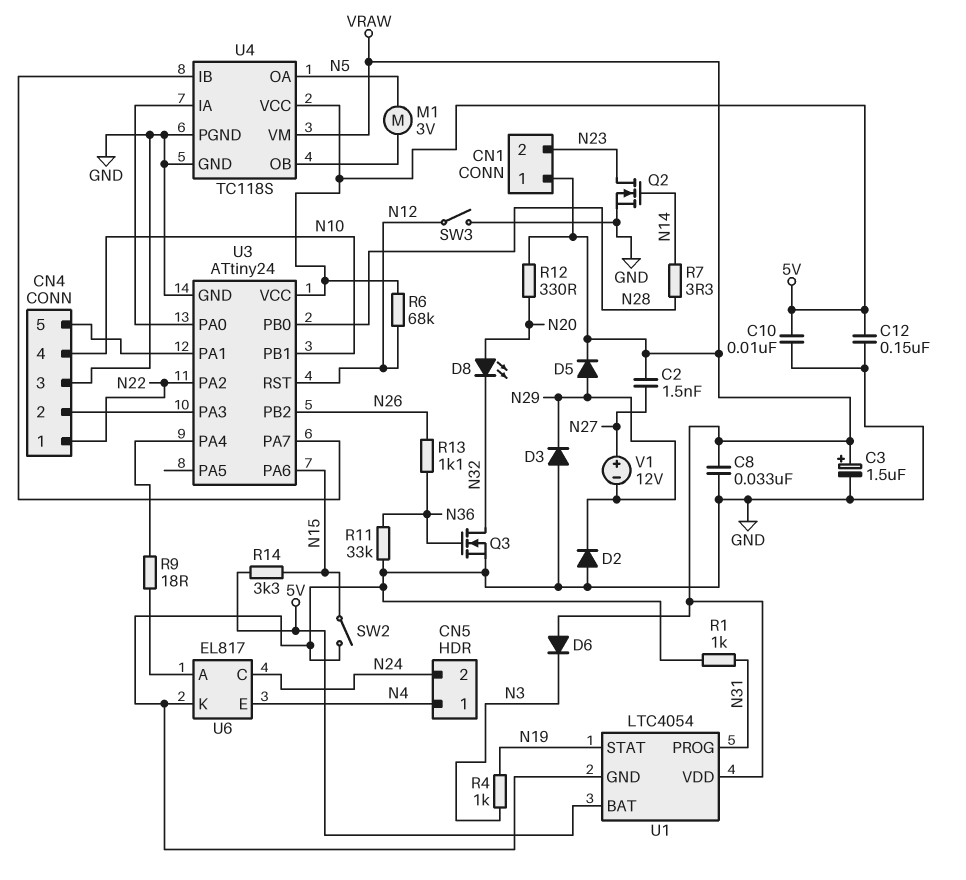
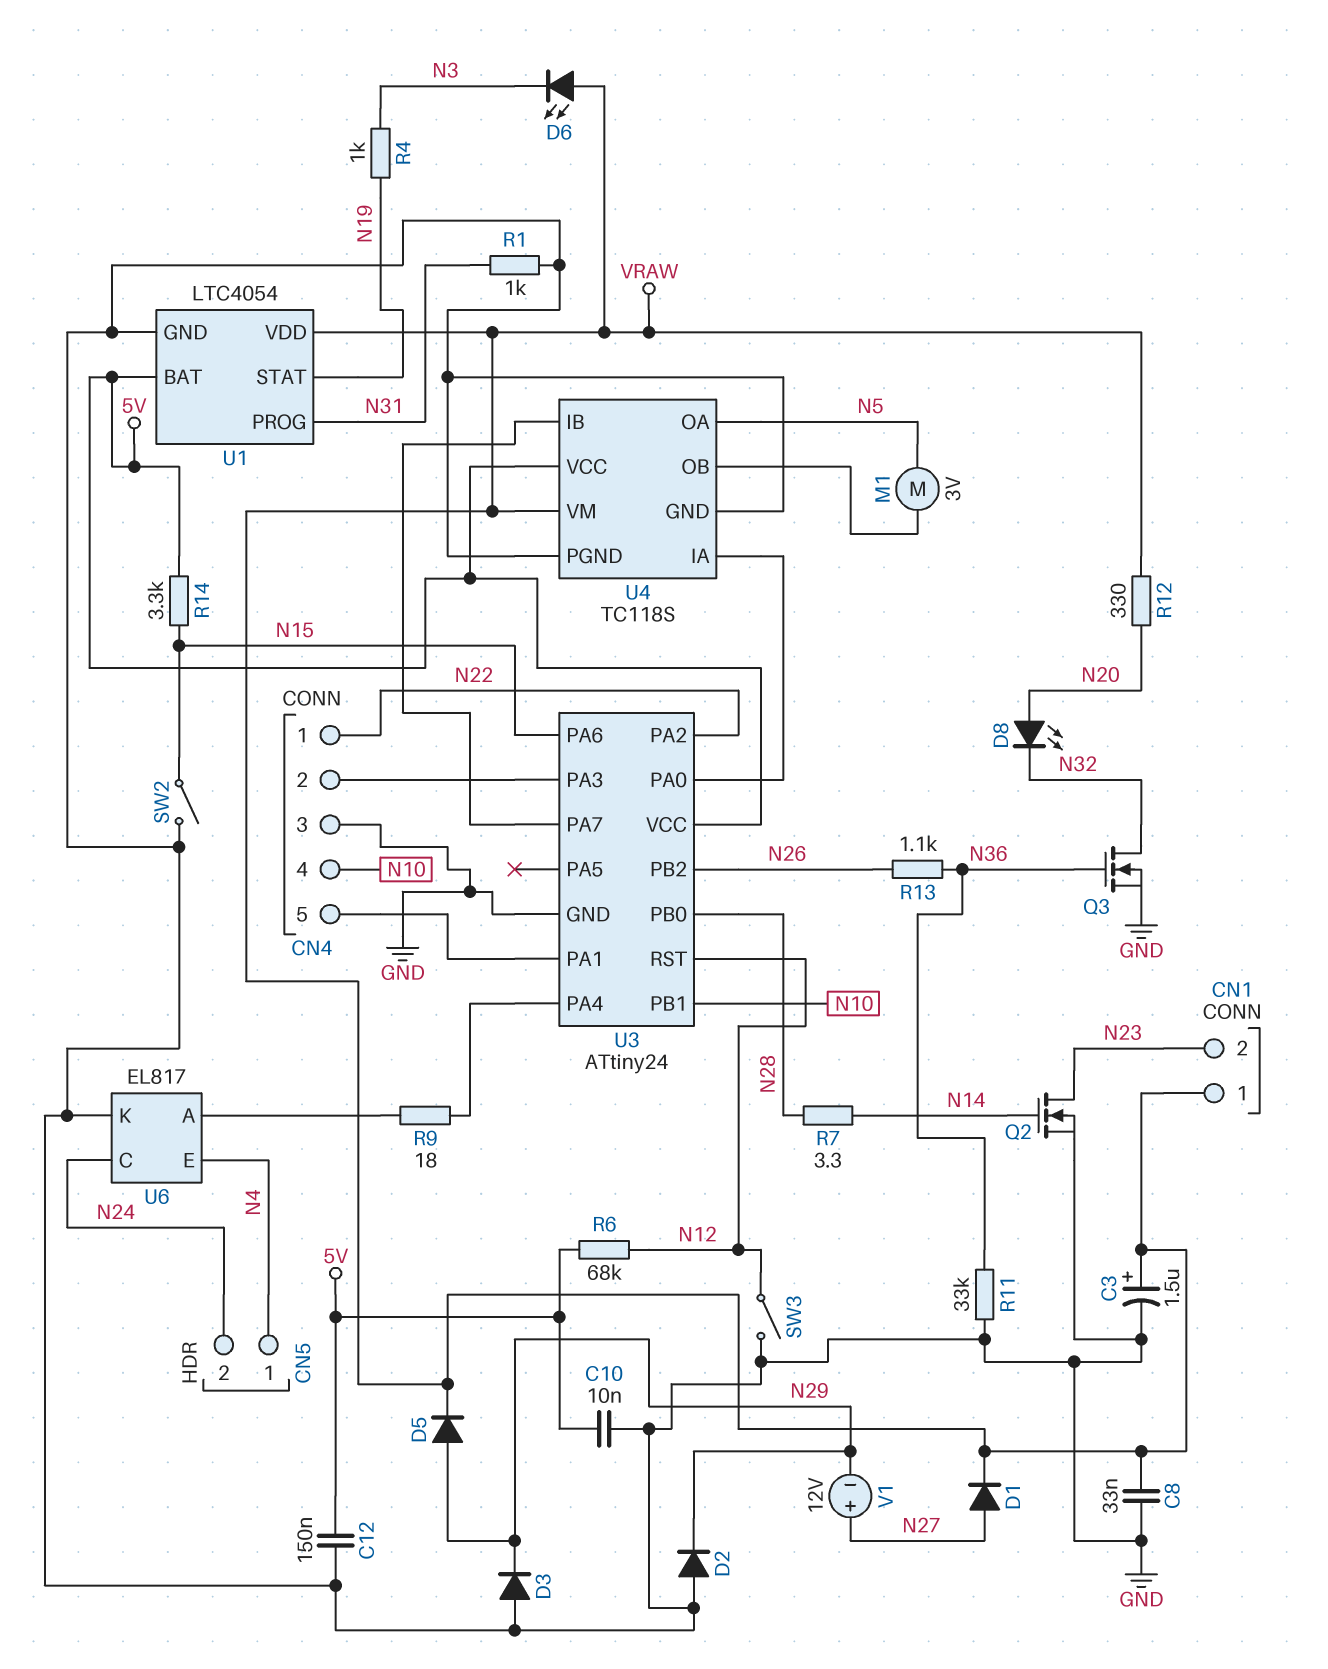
C2: 1.5nF (N27, VRAW) -> none
D1: none -> diode (A N27, K VRAW)
D6: diode (A VRAW, K N3) -> LED (A VRAW, K N3)

